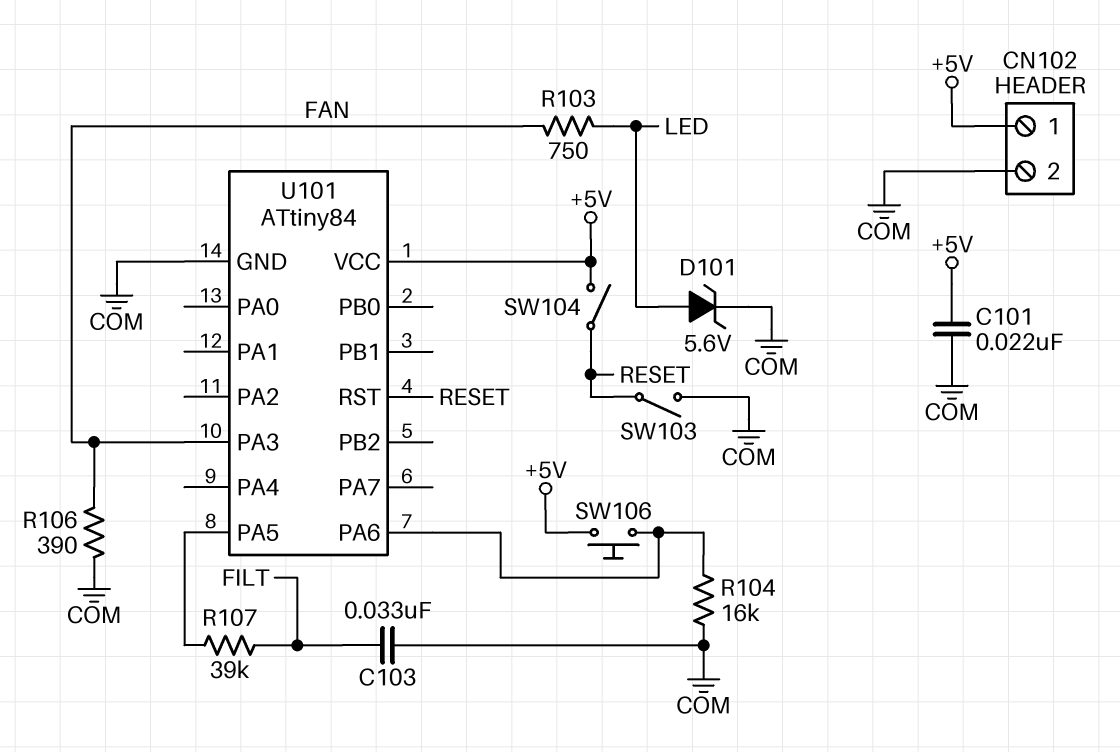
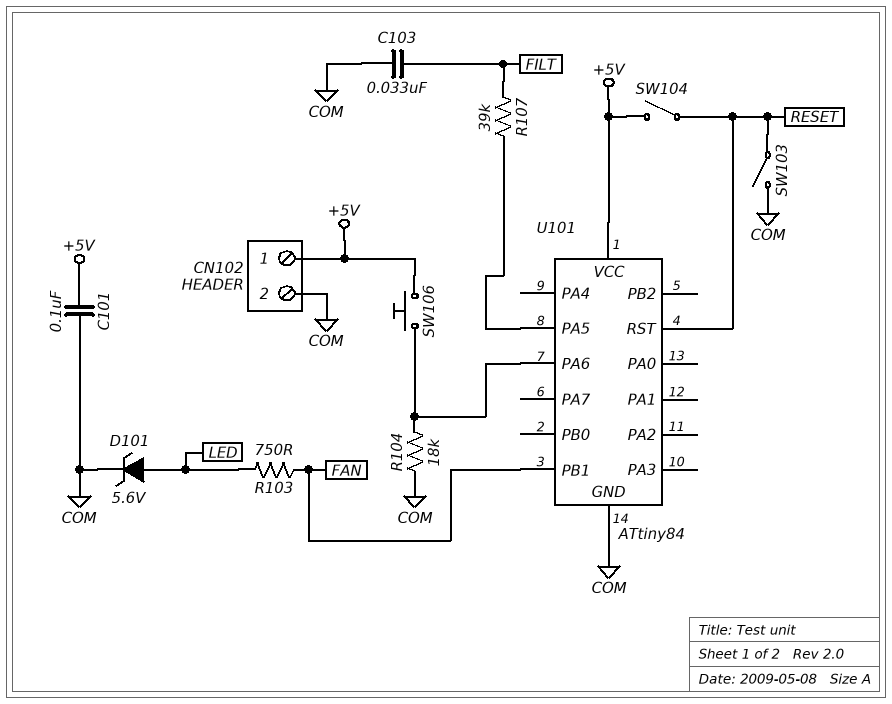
C101: 22nF (+5V, COM) -> 100nF (+5V, COM)
R104: 16k (COM, U101/PA6) -> 18k (COM, U101/PA6)
R106: 390 (COM, FAN) -> none
U101 pin PA3: FAN -> none
U101 pin PB1: none -> FAN

